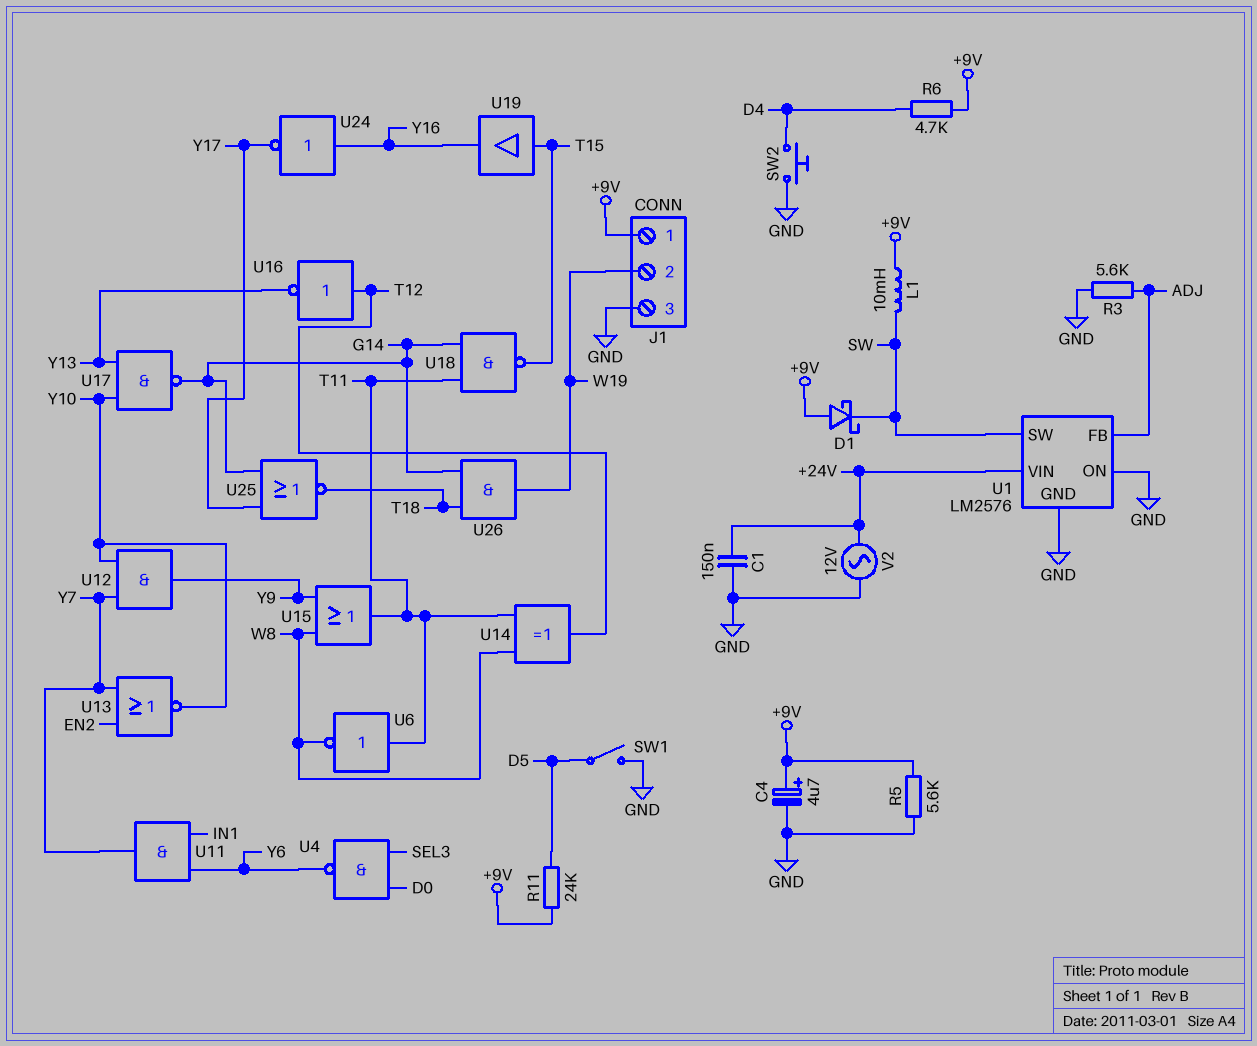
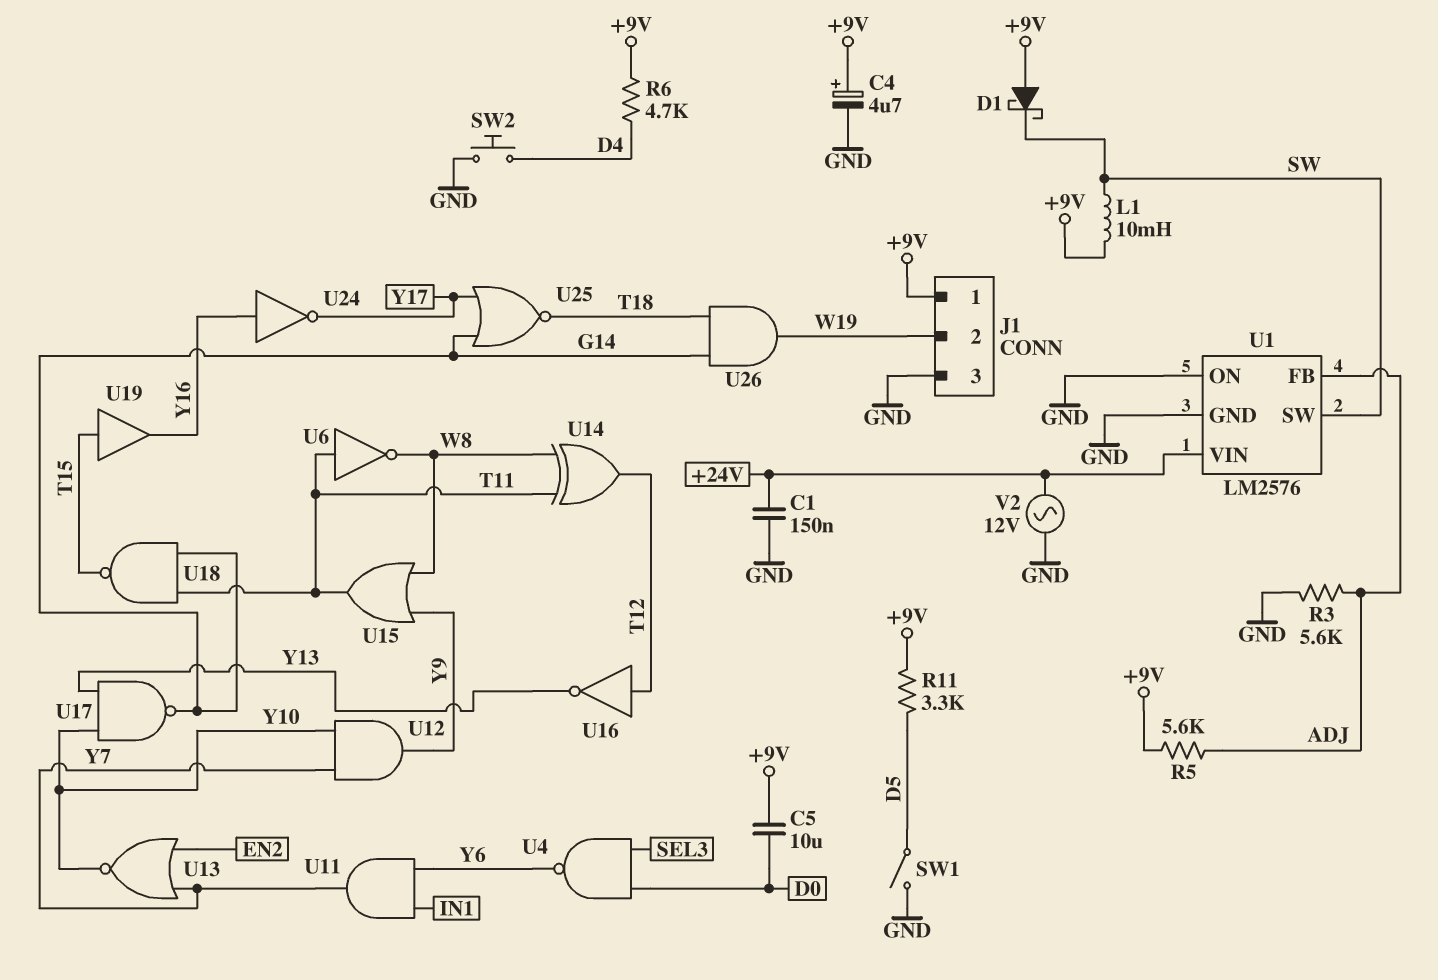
C5: none -> 10uF (+9V, D0)
R5: 5.6k (+9V, GND) -> 5.6k (+9V, ADJ)
R11: 24k (+9V, D5) -> 3.3k (+9V, D5)

